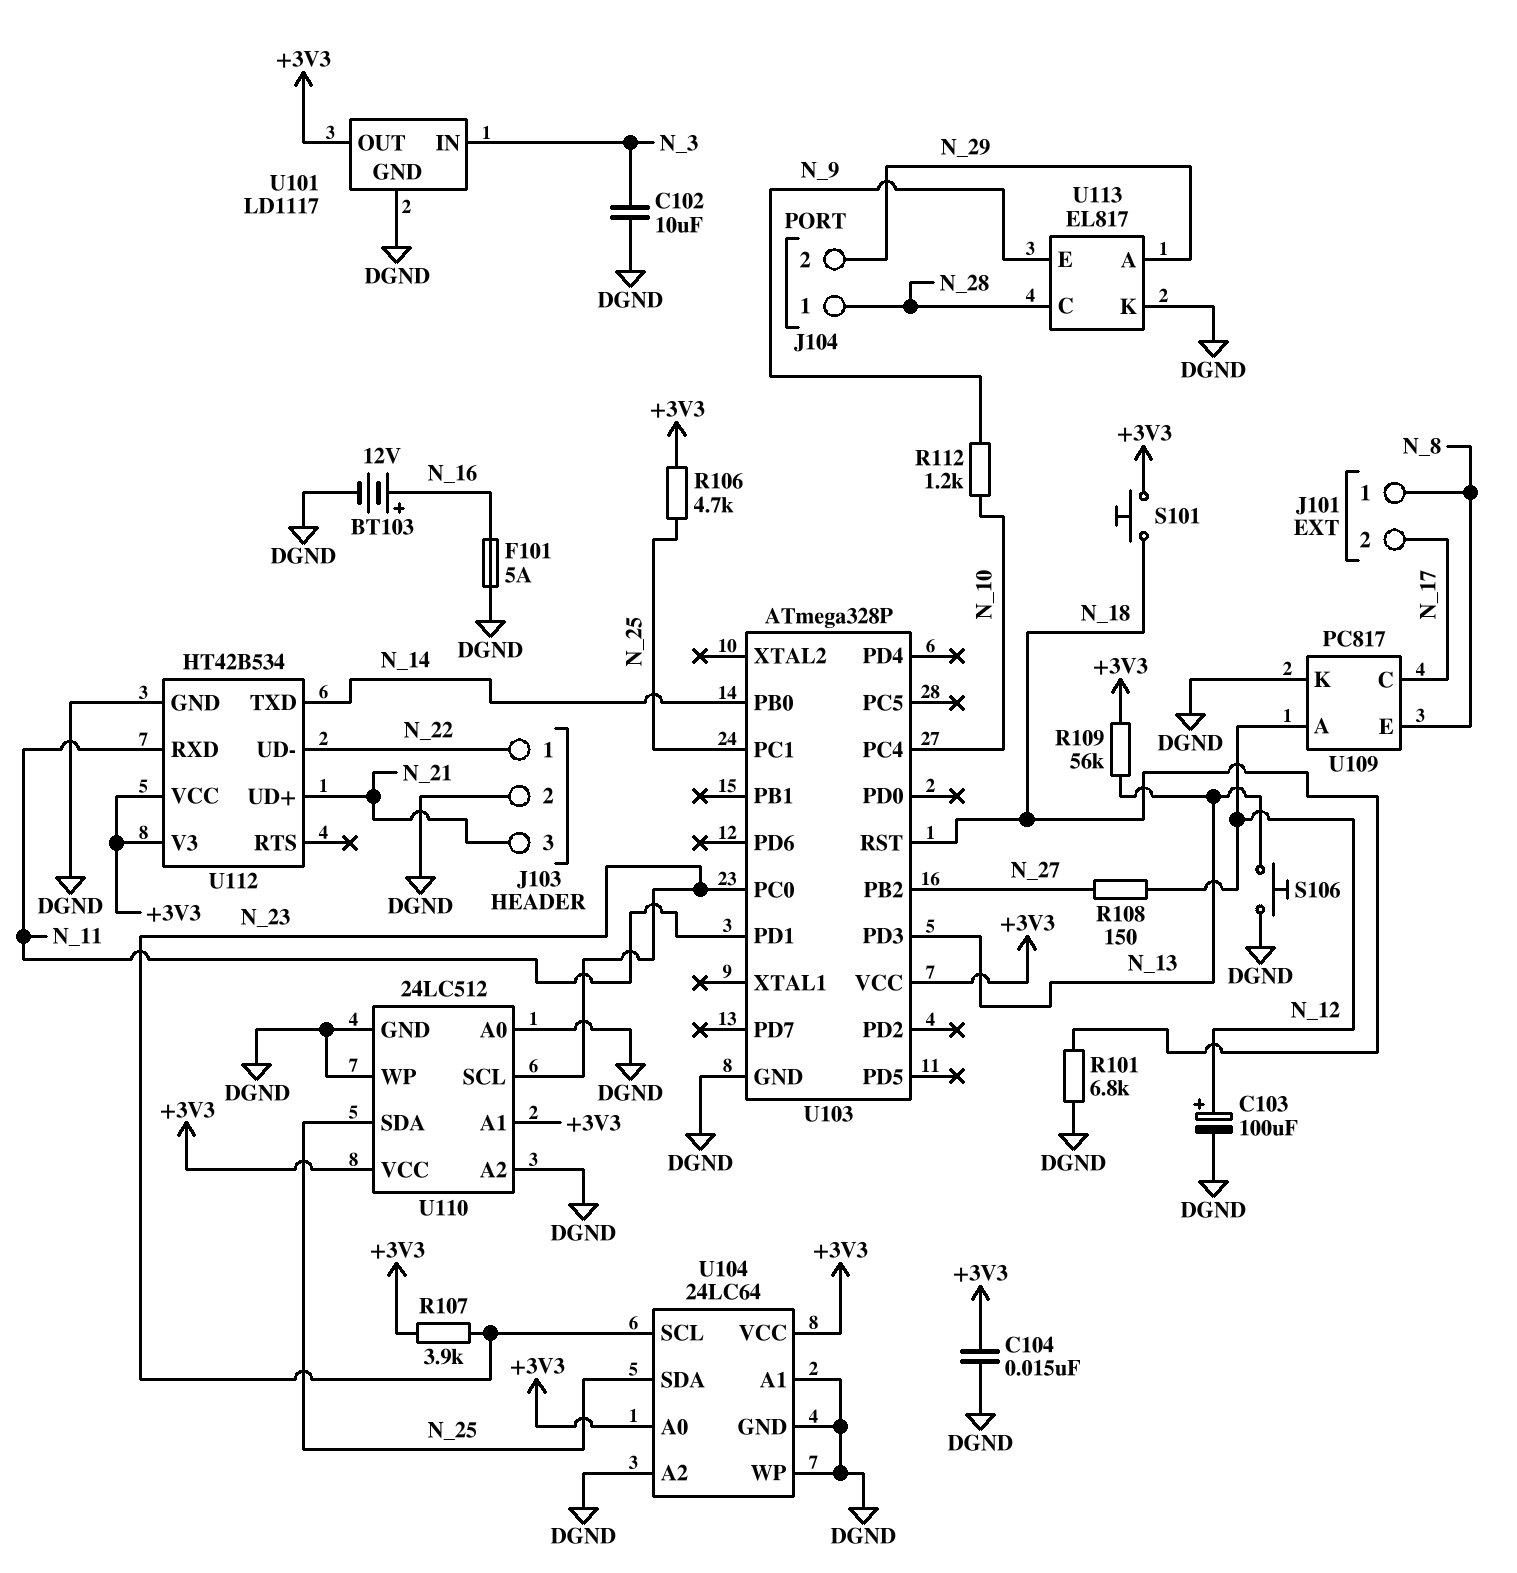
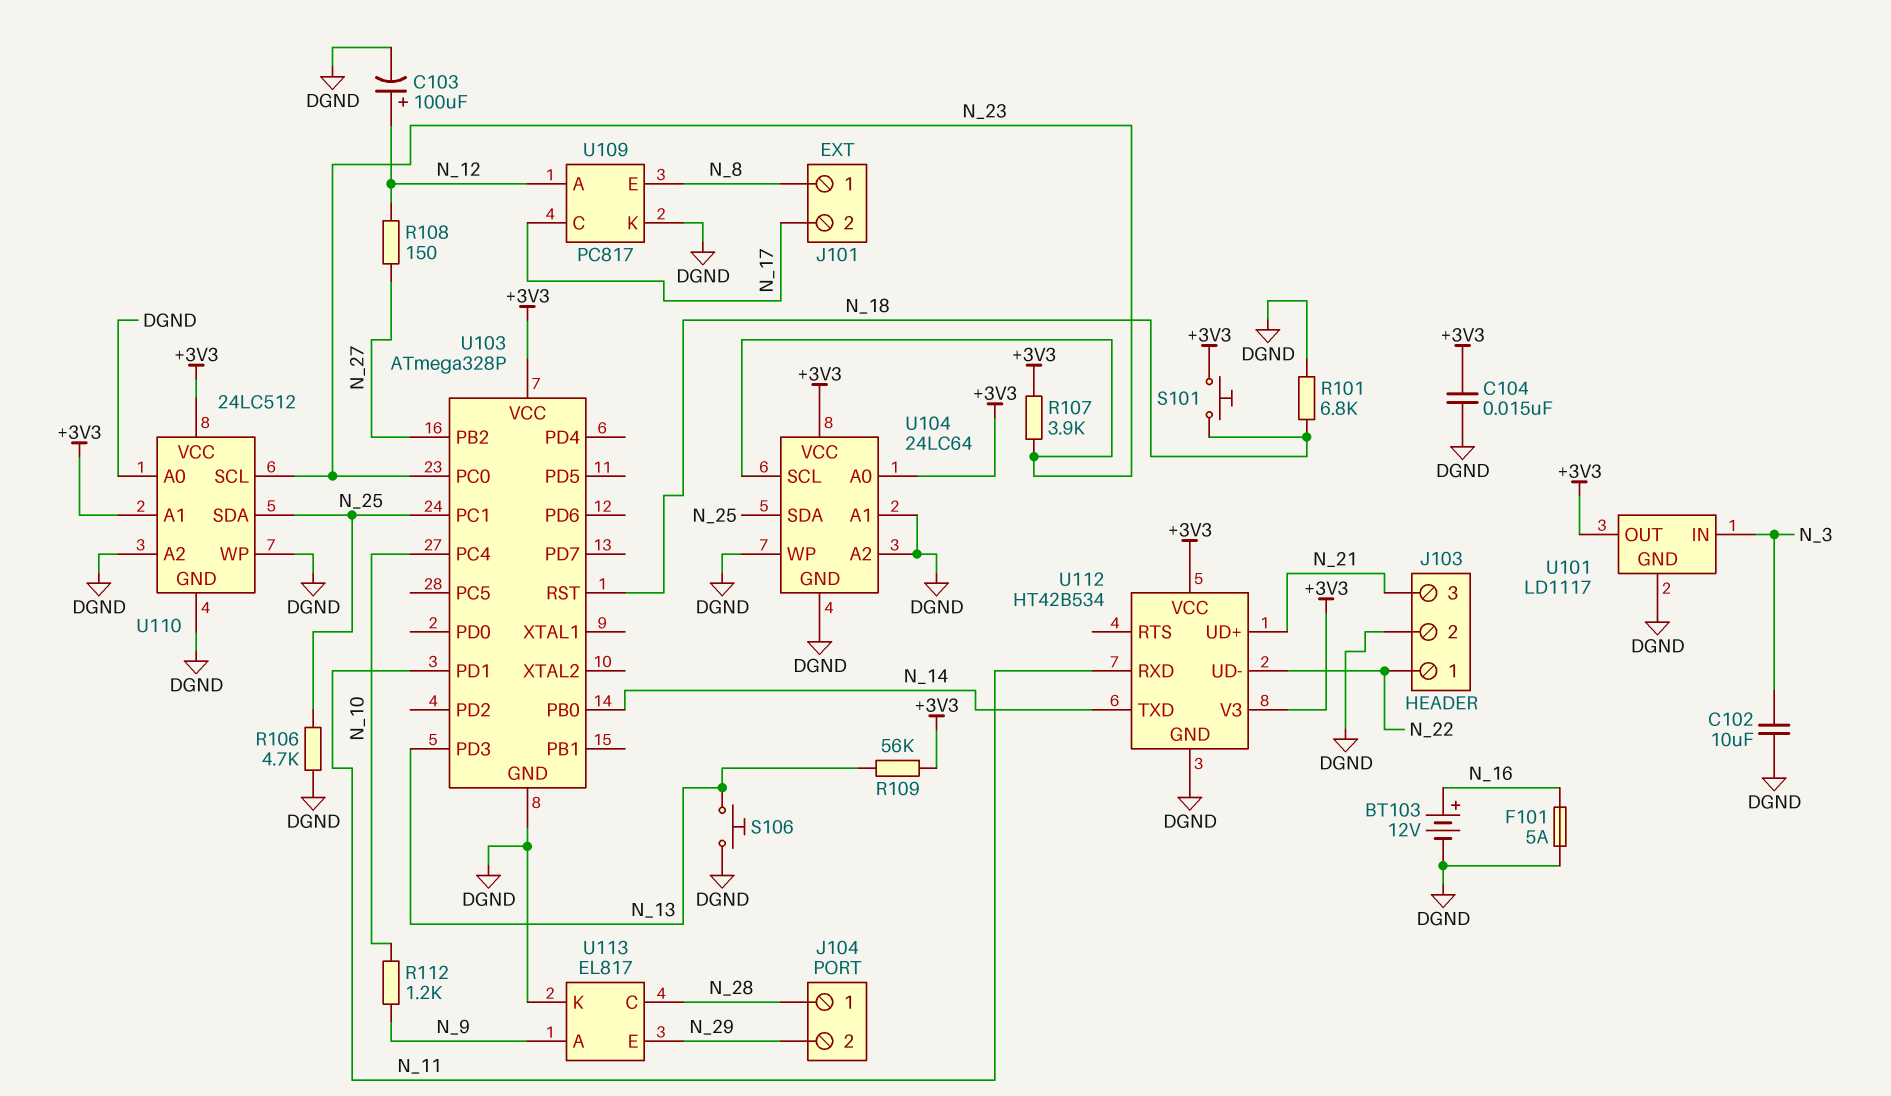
R106: 4.7k (+3V3, N_25) -> 4.7k (DGND, N_25)
U113 pin A: N_29 -> N_9
U113 pin E: N_9 -> N_29

